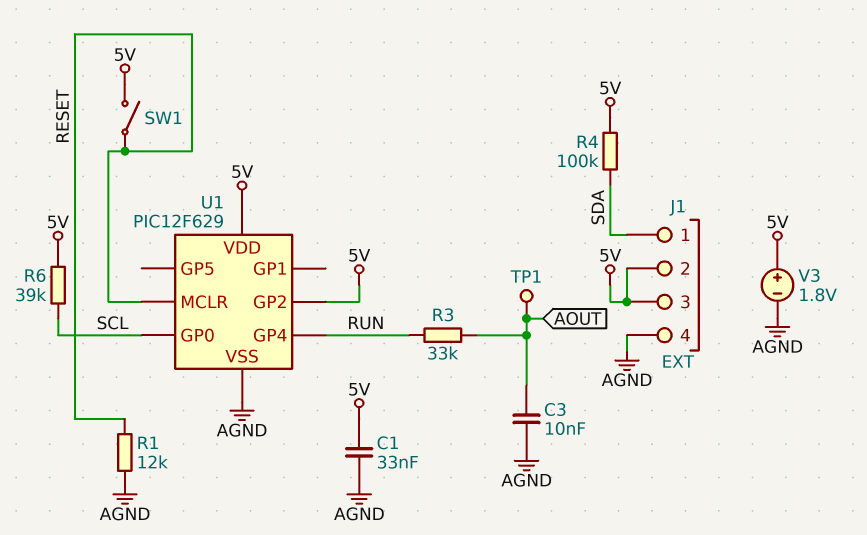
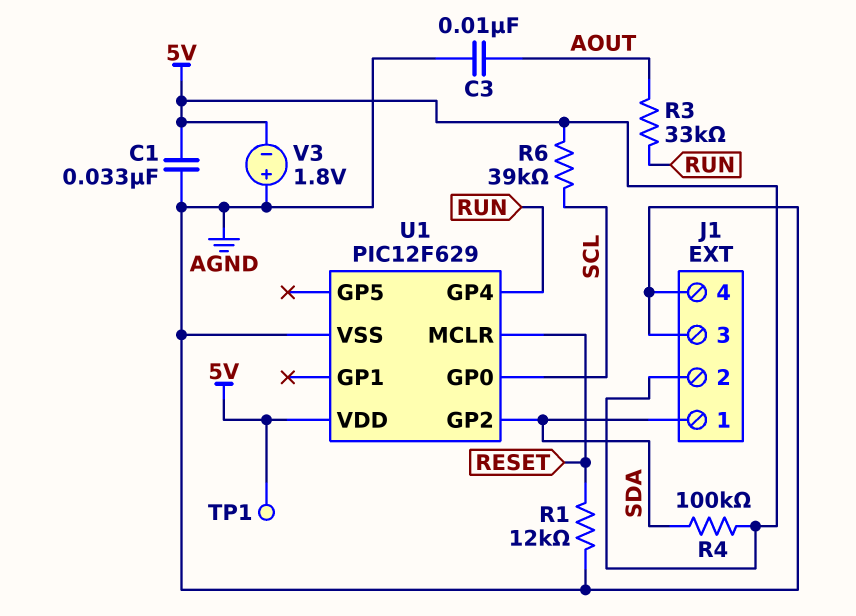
J1 pin 3: 5V -> AGND
SW1: switch (5V, RESET) -> none
TP1: test point (AOUT) -> test point (5V)
U1 pin GP2: 5V -> SDA
V3: 1.8V (plus 5V, minus AGND) -> 1.8V (plus AGND, minus 5V)

